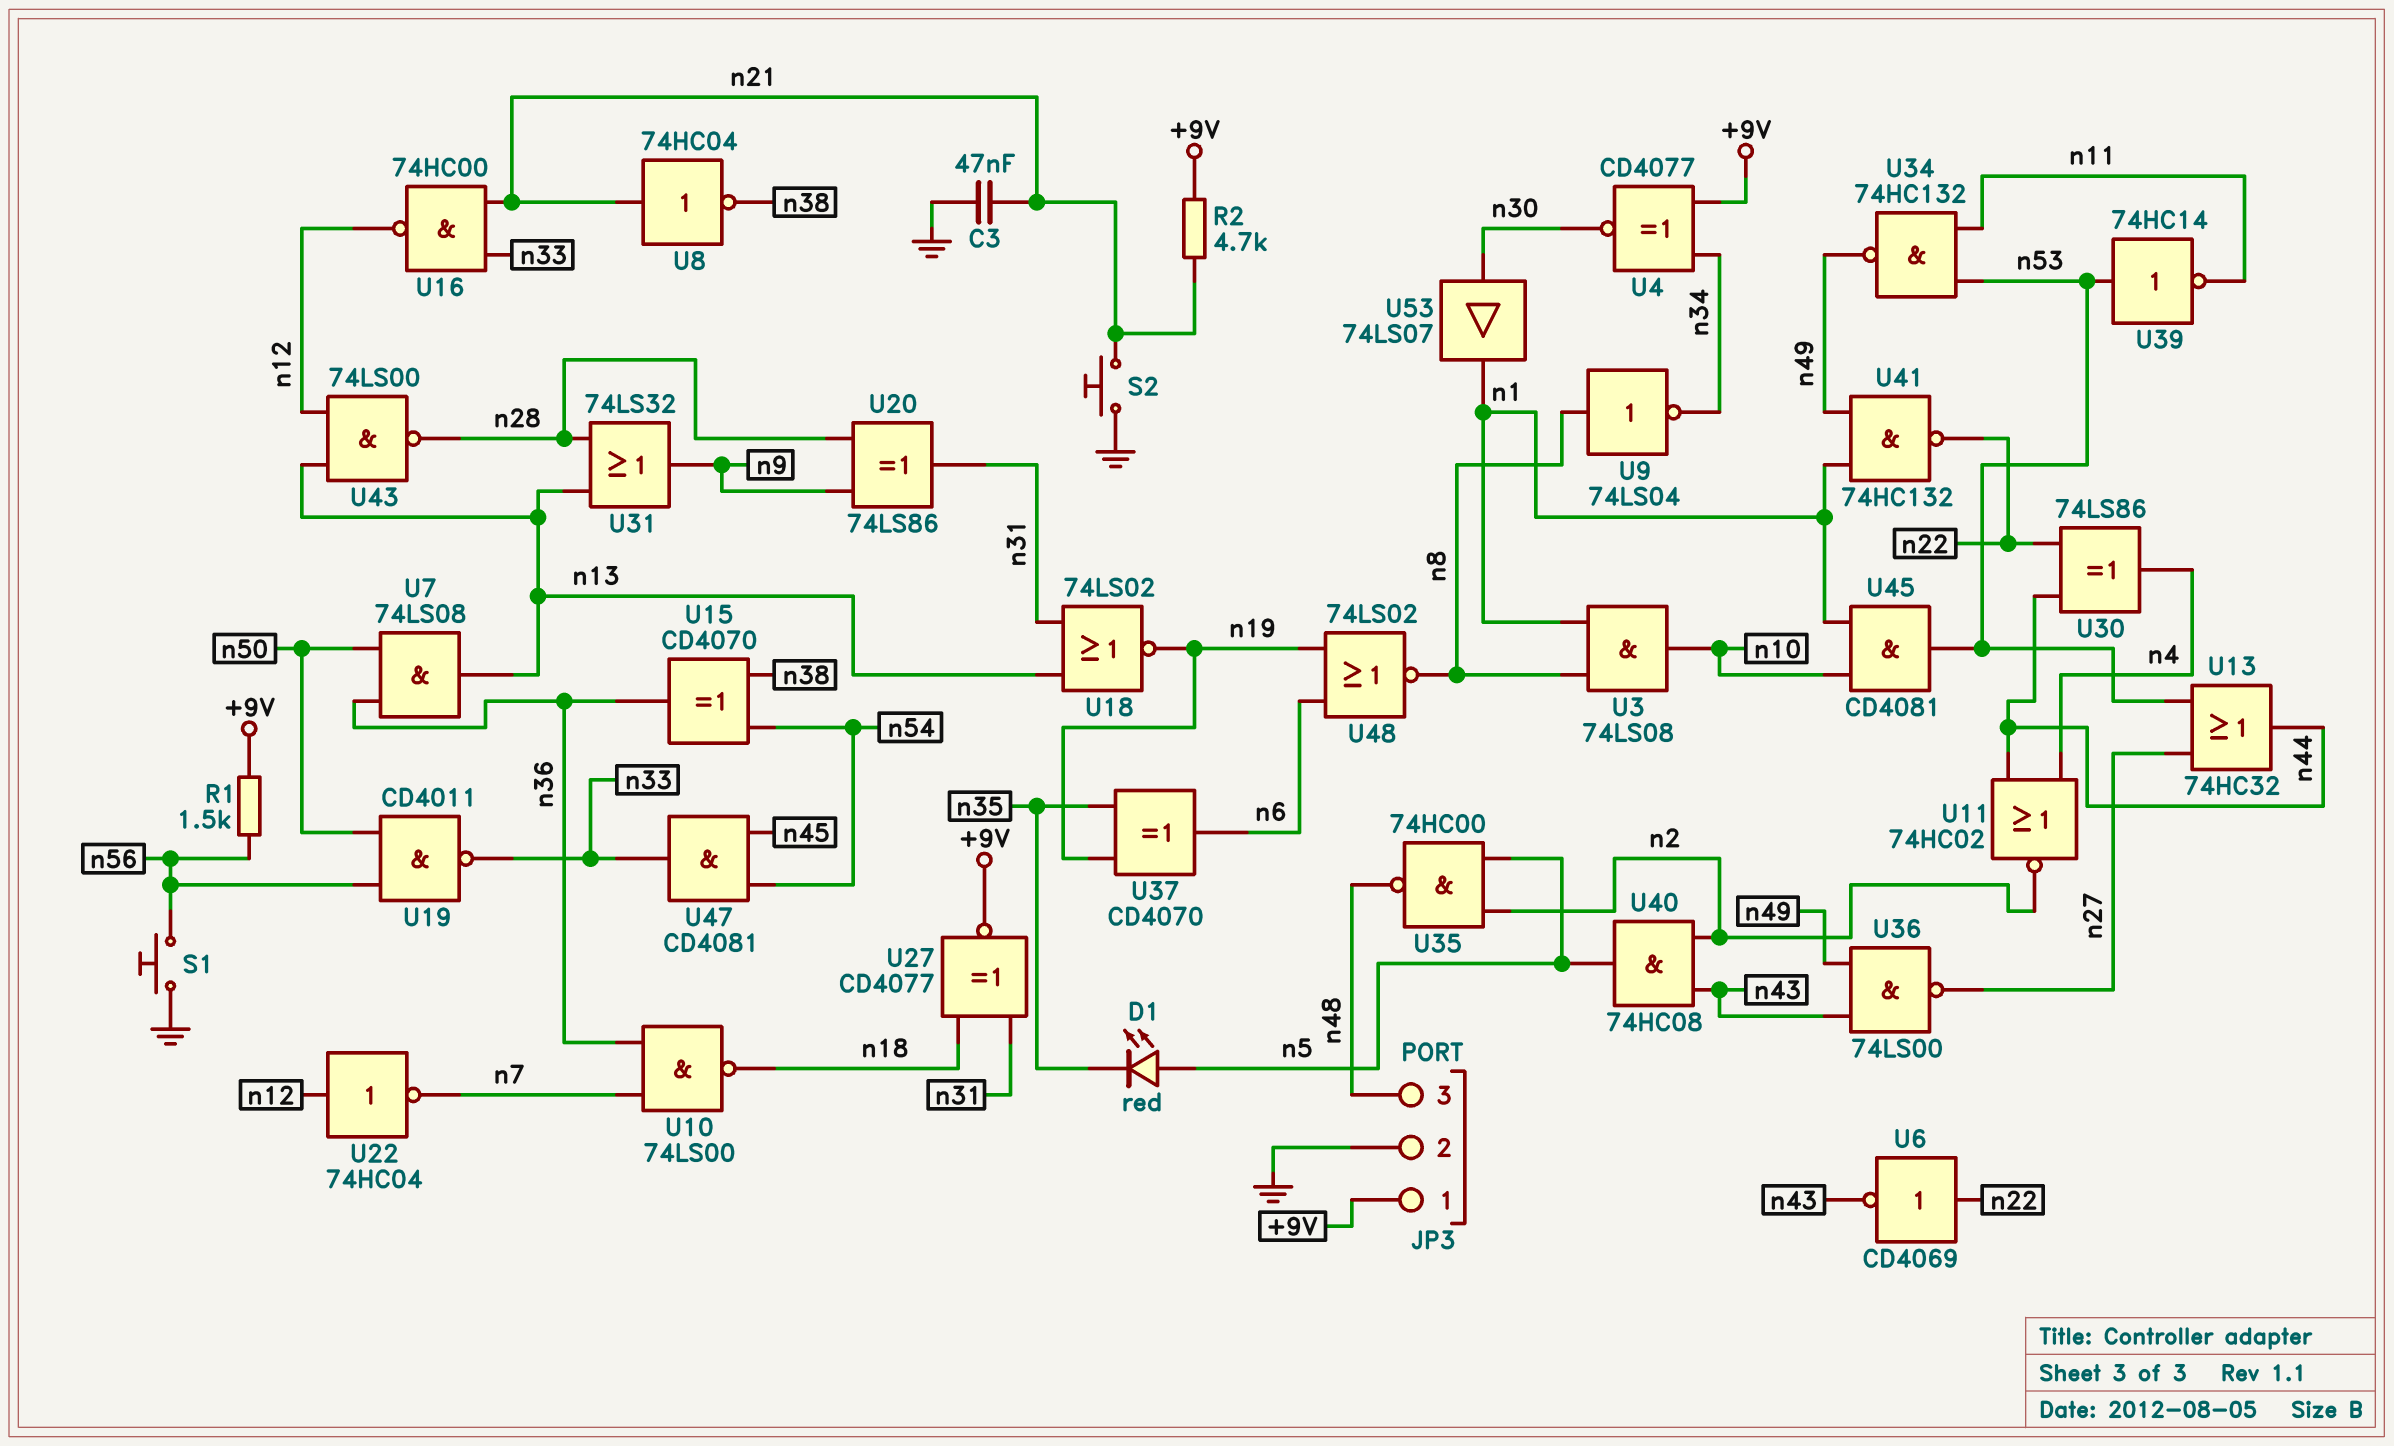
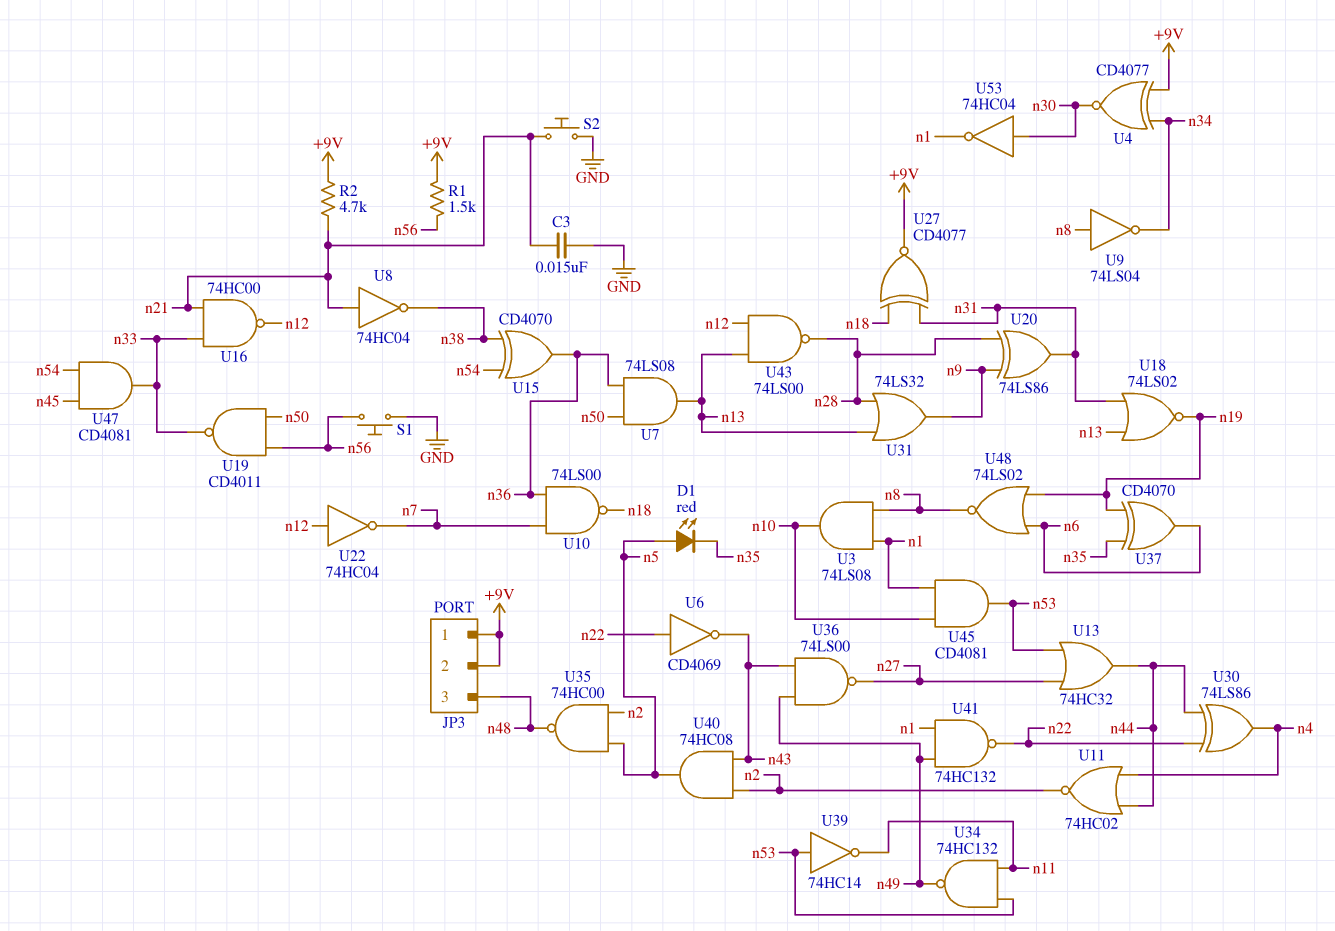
C3: 47nF (GND, n21) -> 15nF (GND, n21)
JP3 pin 2: GND -> +9V
U53: buffer 74LS07 (in n30, out n1) -> NOT 74HC04 (in n30, out n1)

